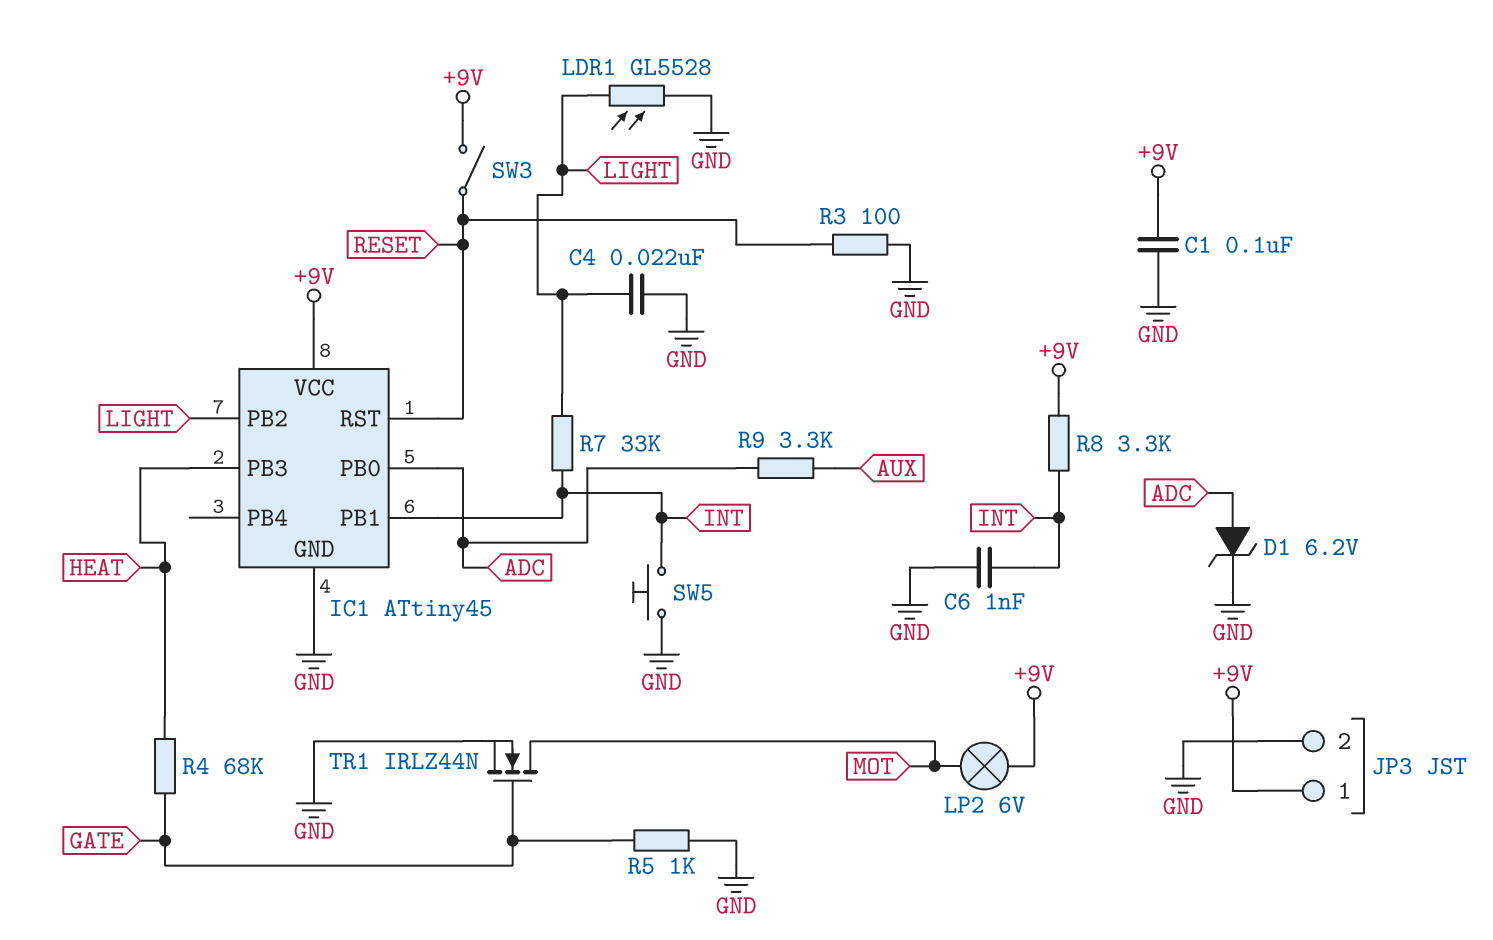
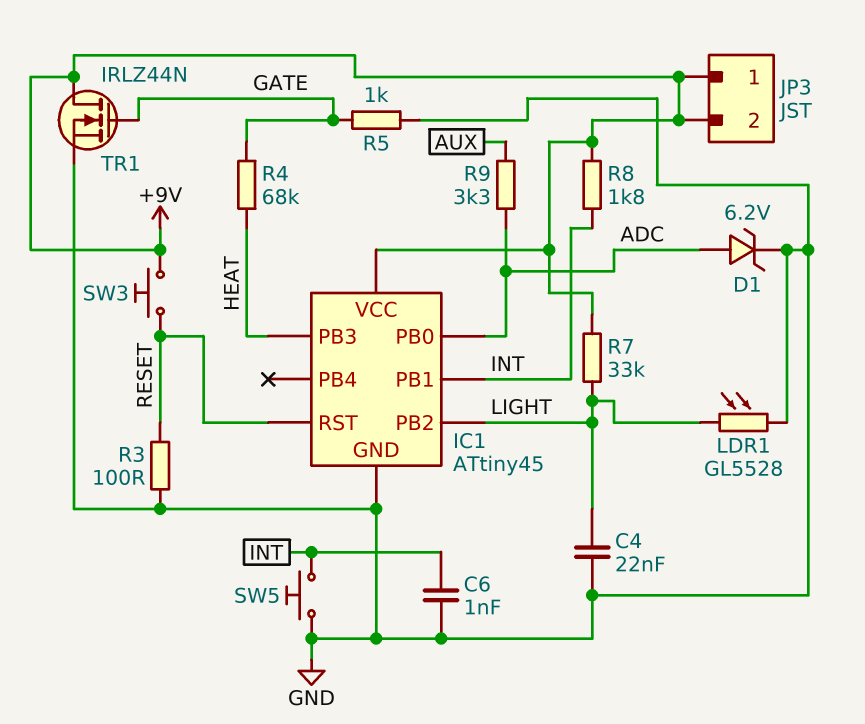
C1: 100nF (+9V, GND) -> none
JP3 pin 2: GND -> +9V
LP2: lamp 6V (+9V, MOT) -> none
R7: 33k (INT, LIGHT) -> 33k (+9V, LIGHT)
R8: 3.3k (+9V, INT) -> 1.8k (+9V, INT)
SW3: switch (+9V, RESET) -> button (+9V, RESET)
TR1: NMOS IRLZ44N (G GATE, D MOT, S GND) -> NMOS IRLZ44N (G GATE, D +9V, S GND)

